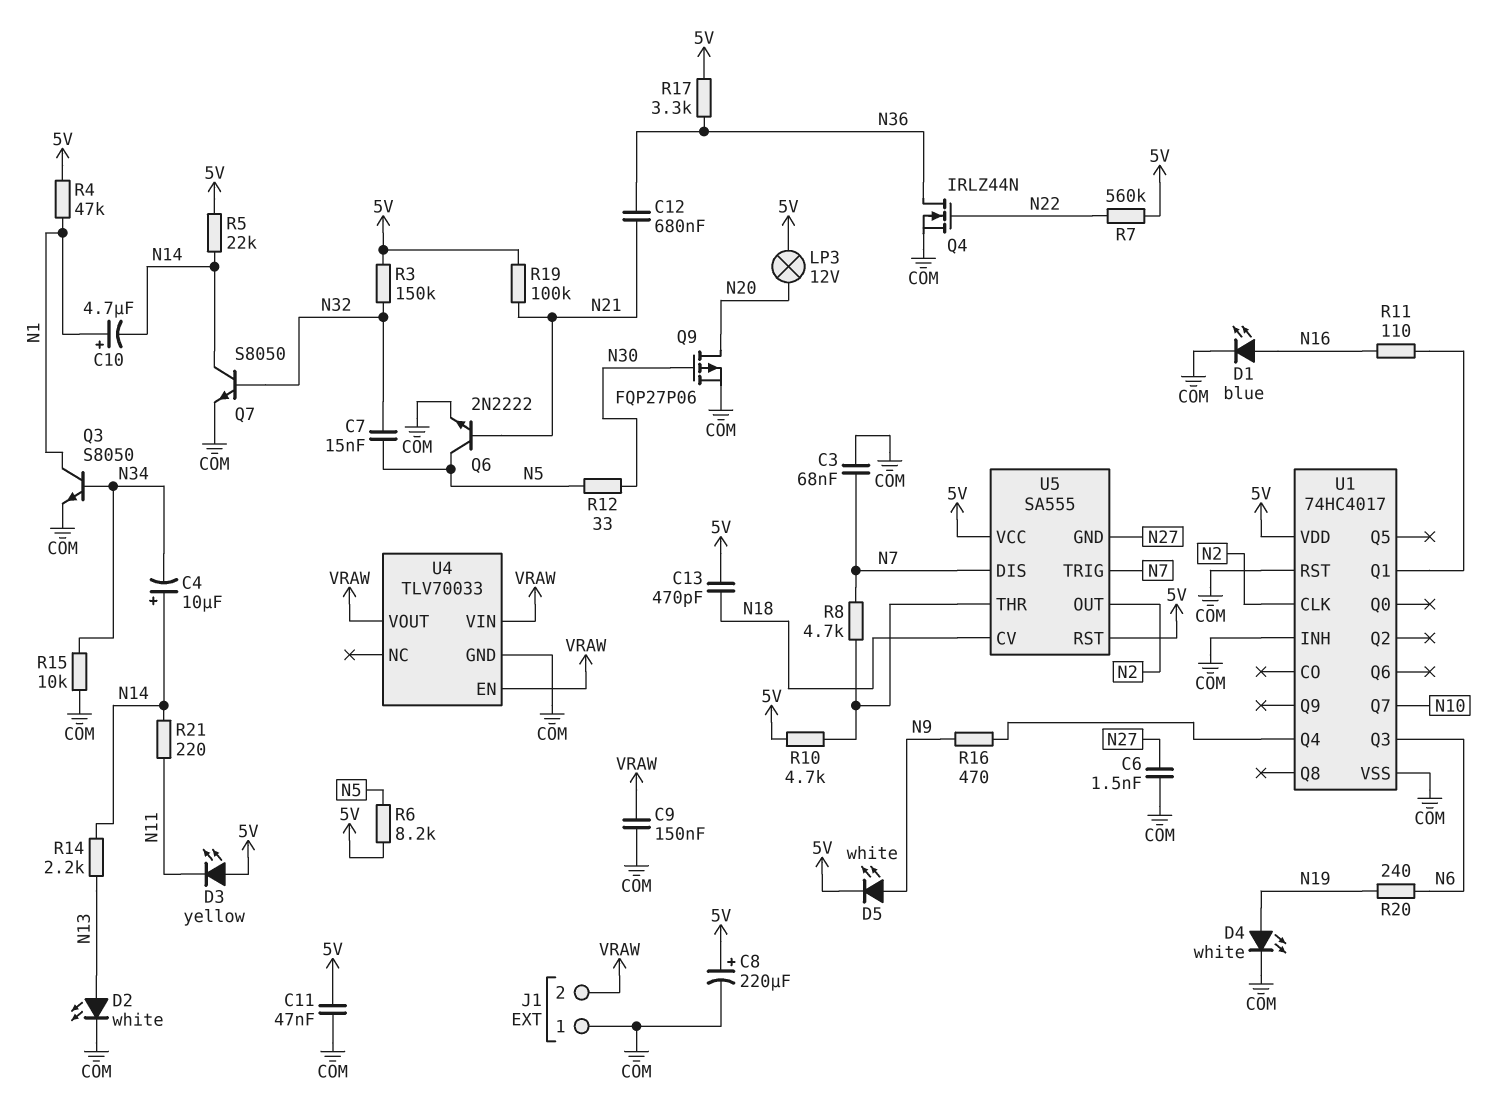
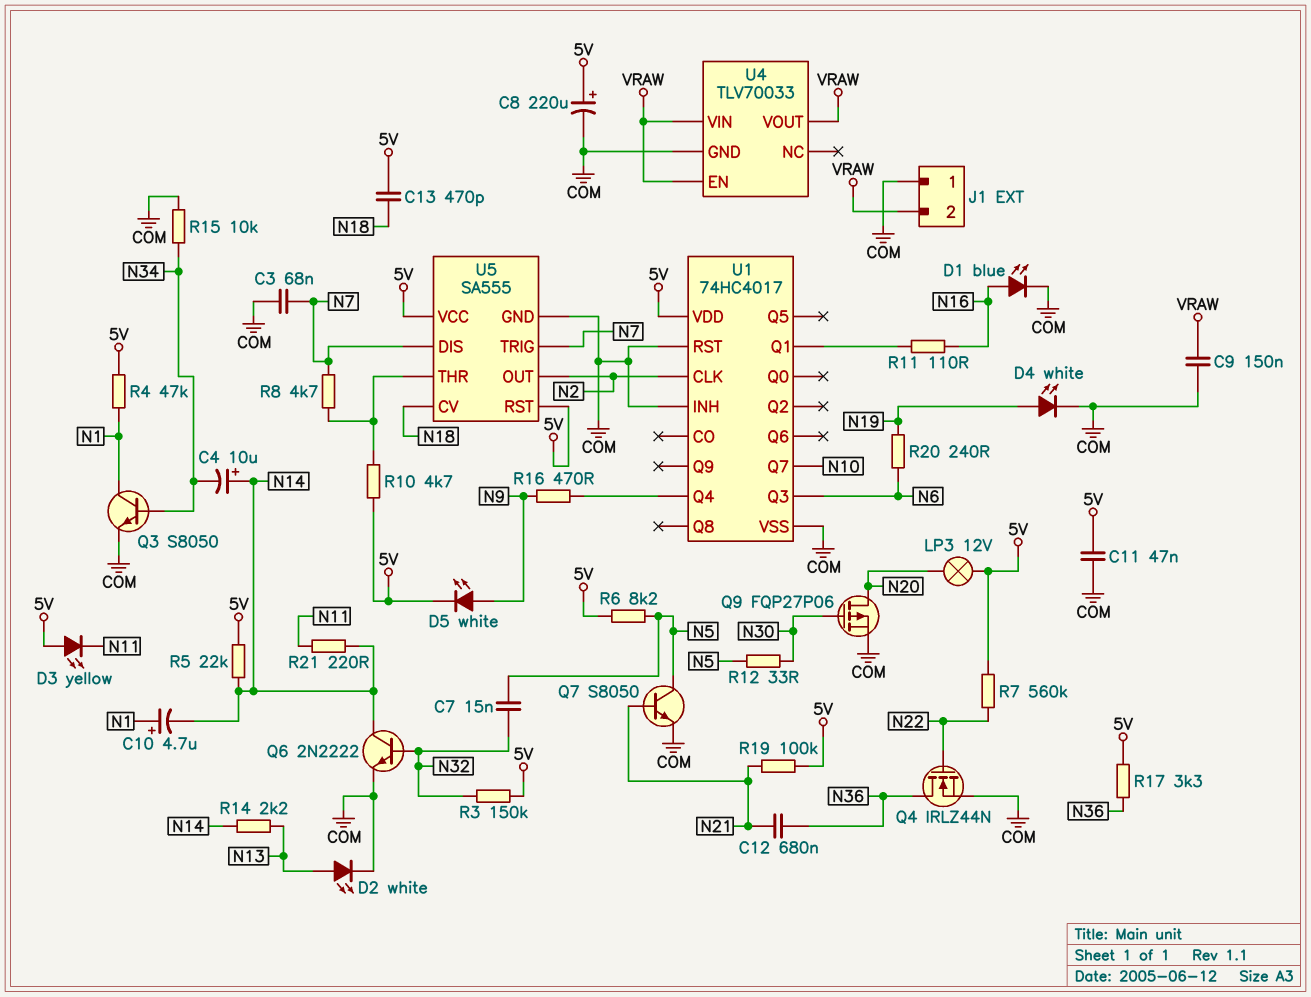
C6: 1.5nF (COM, N27) -> none
Q6: NPN 2N2222 (B N21, C N5, E COM) -> NPN 2N2222 (B N32, C N14, E COM)
Q7: NPN S8050 (B N32, C N14, E COM) -> NPN S8050 (B N21, C N5, E COM)
U5 pin GND: N27 -> COM

